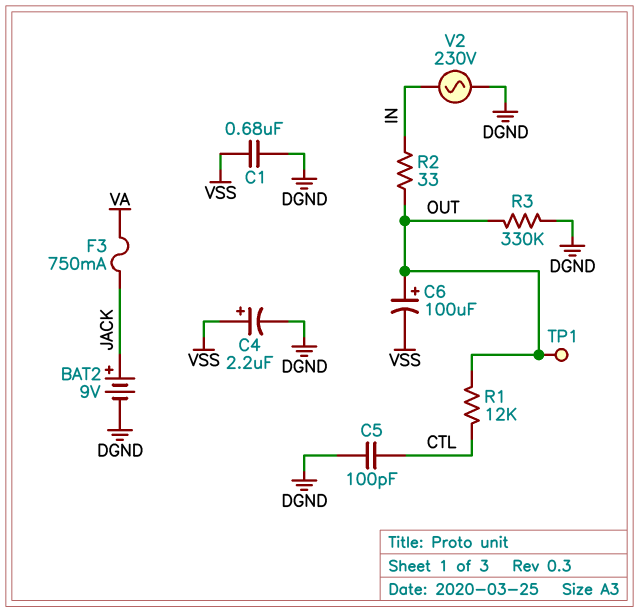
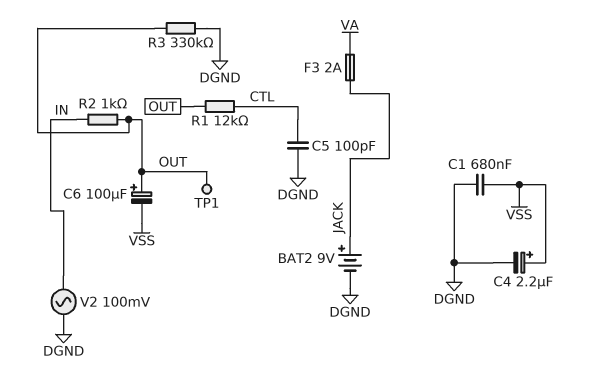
F3: 750mA (JACK, VA) -> 2A (JACK, VA)
R2: 33 (IN, OUT) -> 1k (IN, OUT)
V2: AC 230V (DGND, IN) -> AC 100mV (DGND, IN)

